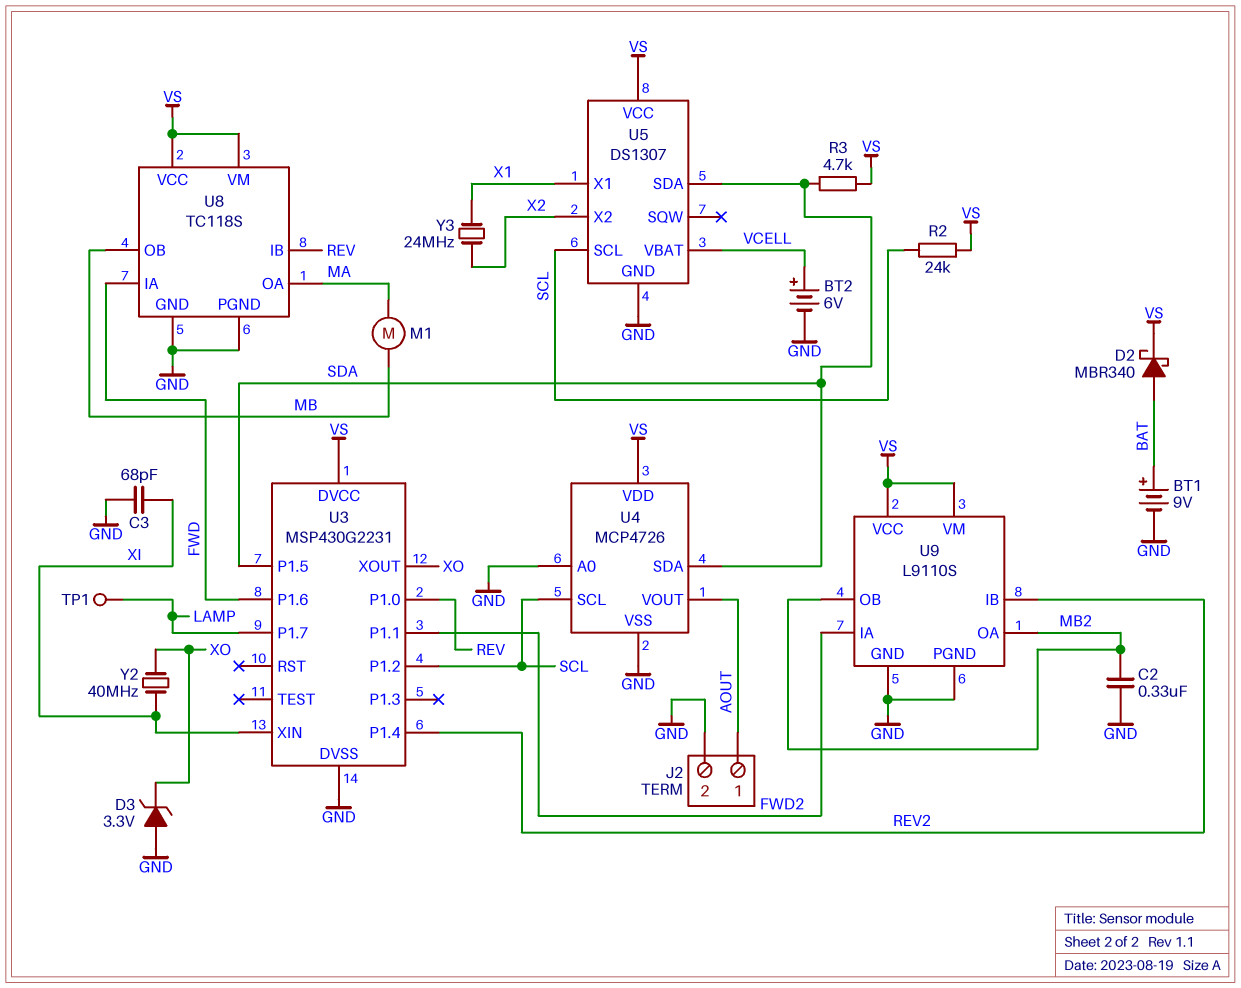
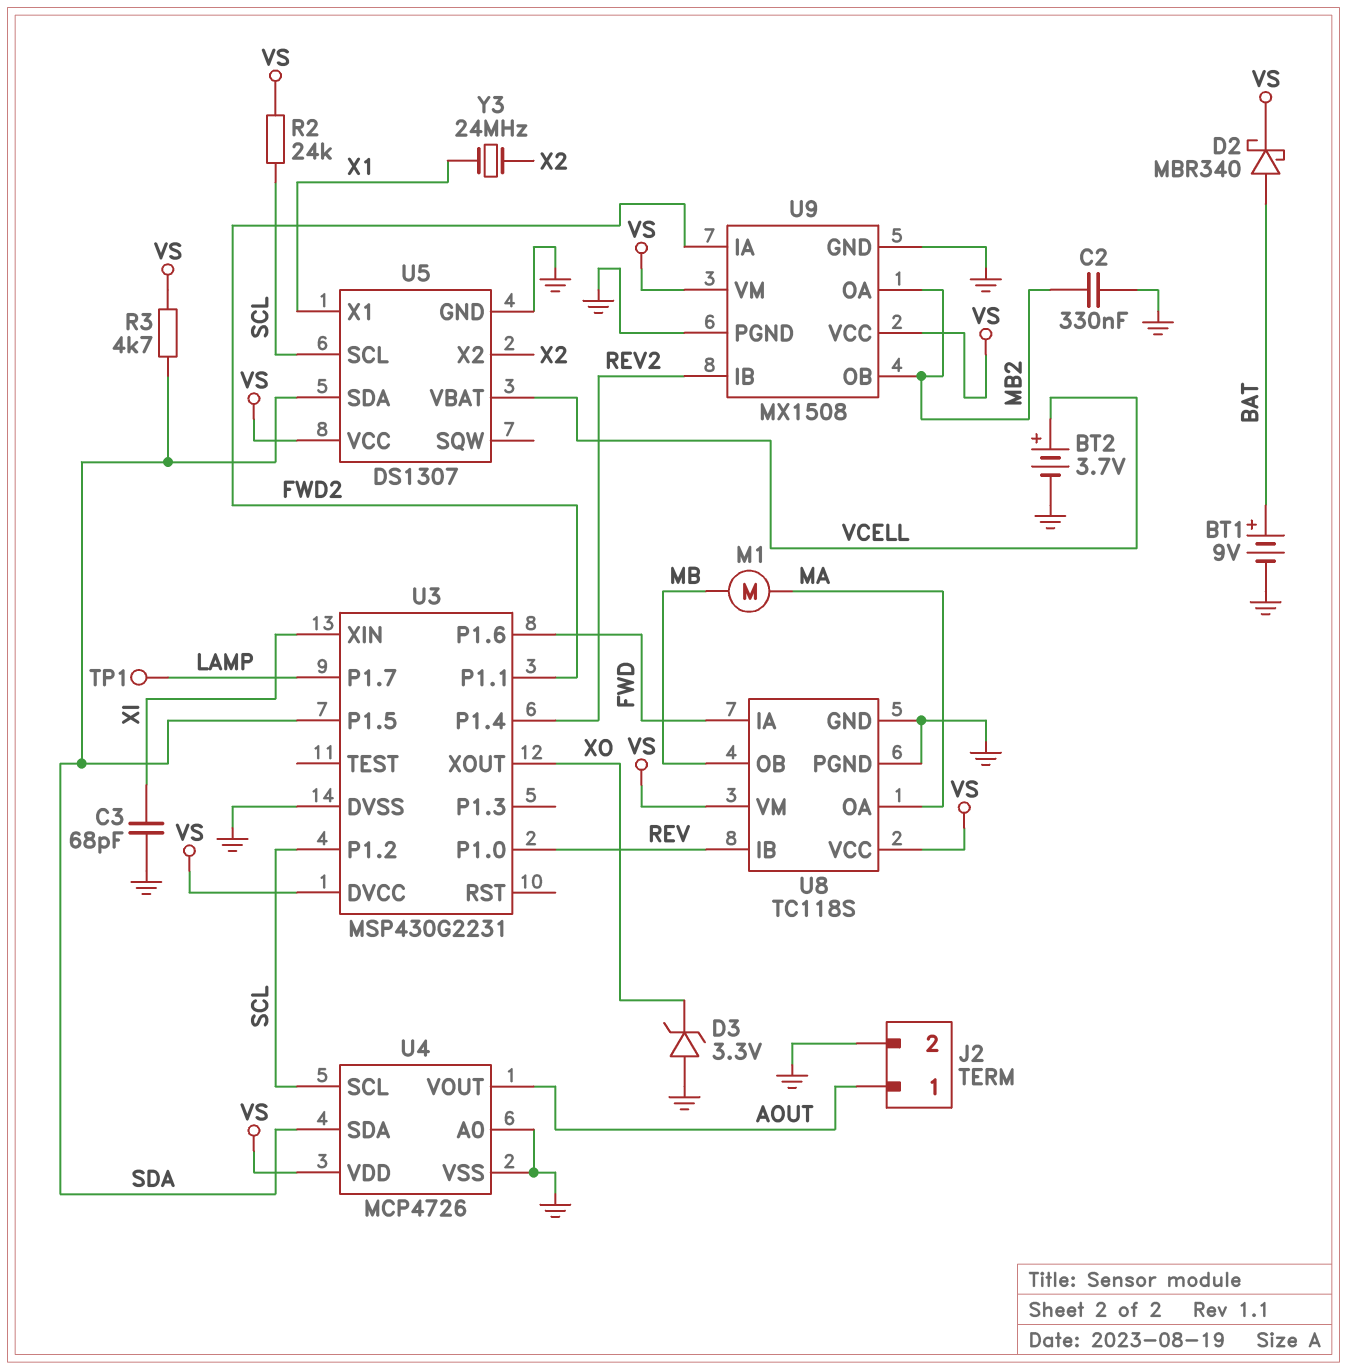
BT2: 6V (plus VCELL, minus GND) -> 3.7V (plus VCELL, minus GND)
U9: L9110S -> MX1508
Y2: 40MHz (XI, XO) -> none

